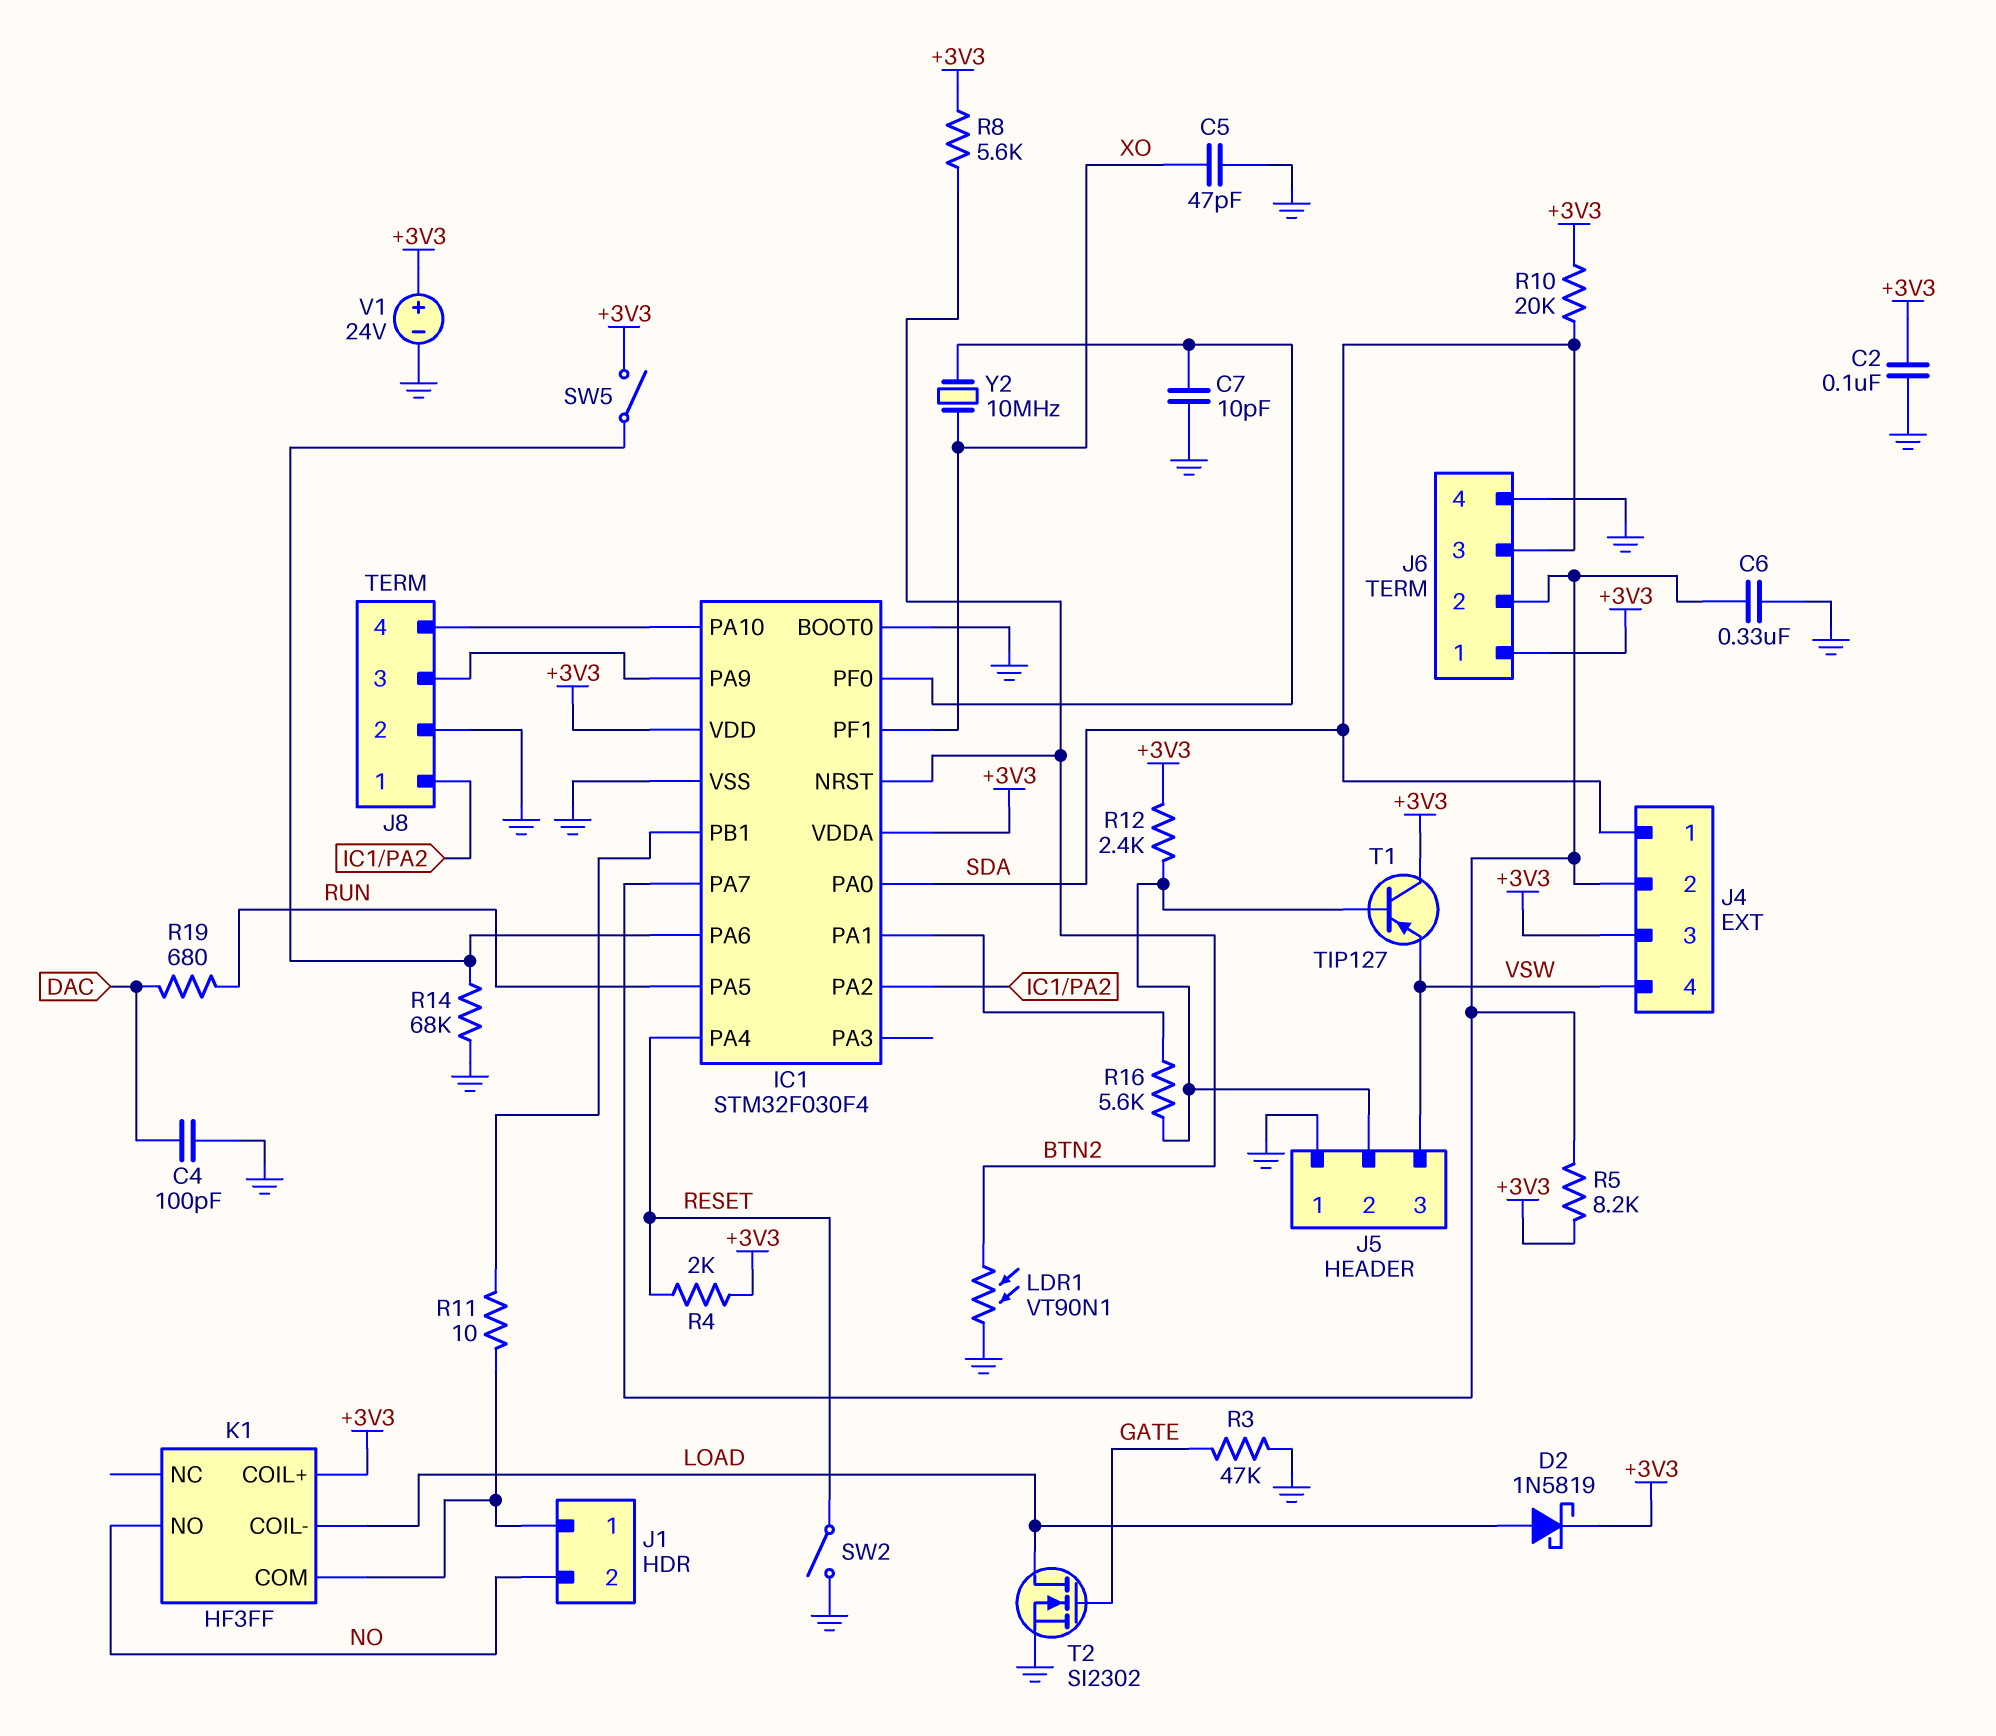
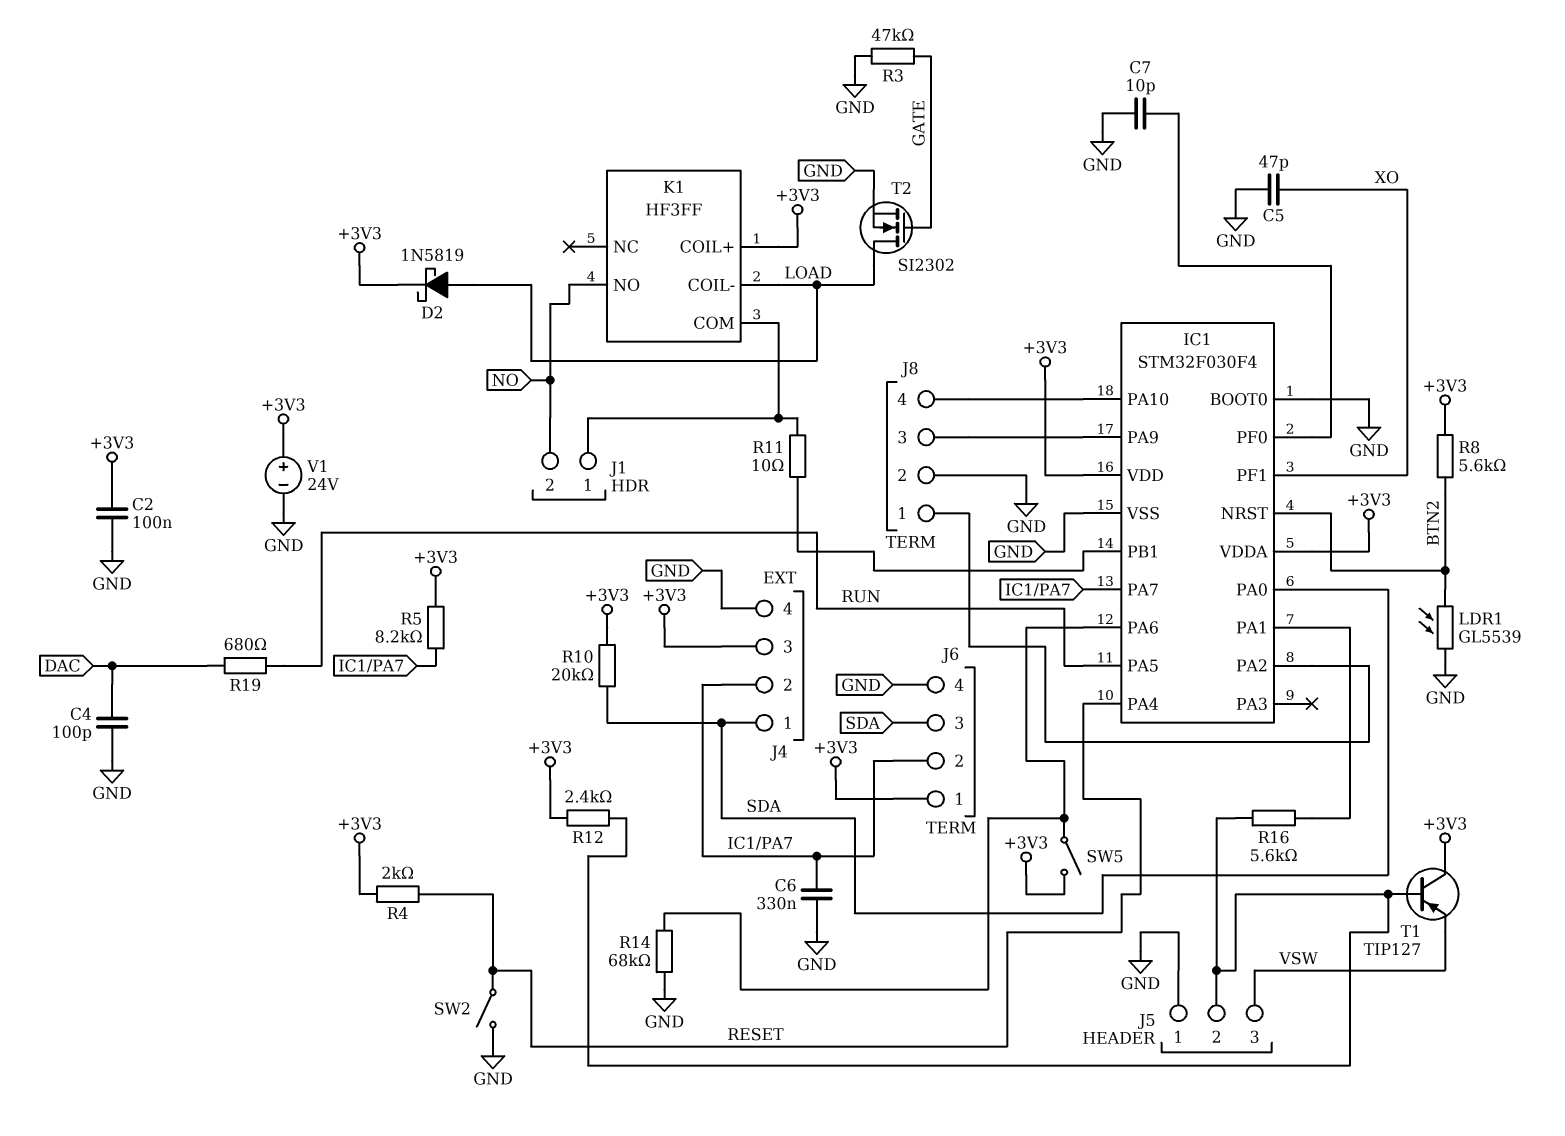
J4 pin 4: VSW -> GND
LDR1: VT90N1 (BTN2, GND) -> GL5539 (BTN2, GND)
Y2: 10MHz (IC1/PF0, XO) -> none

